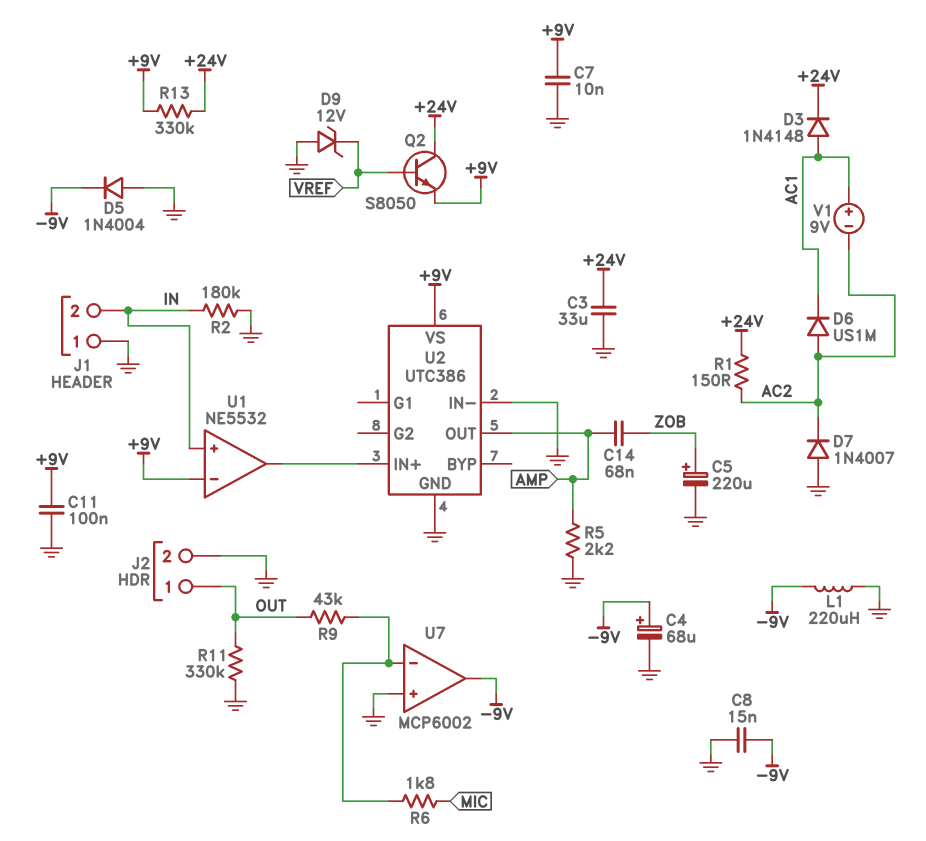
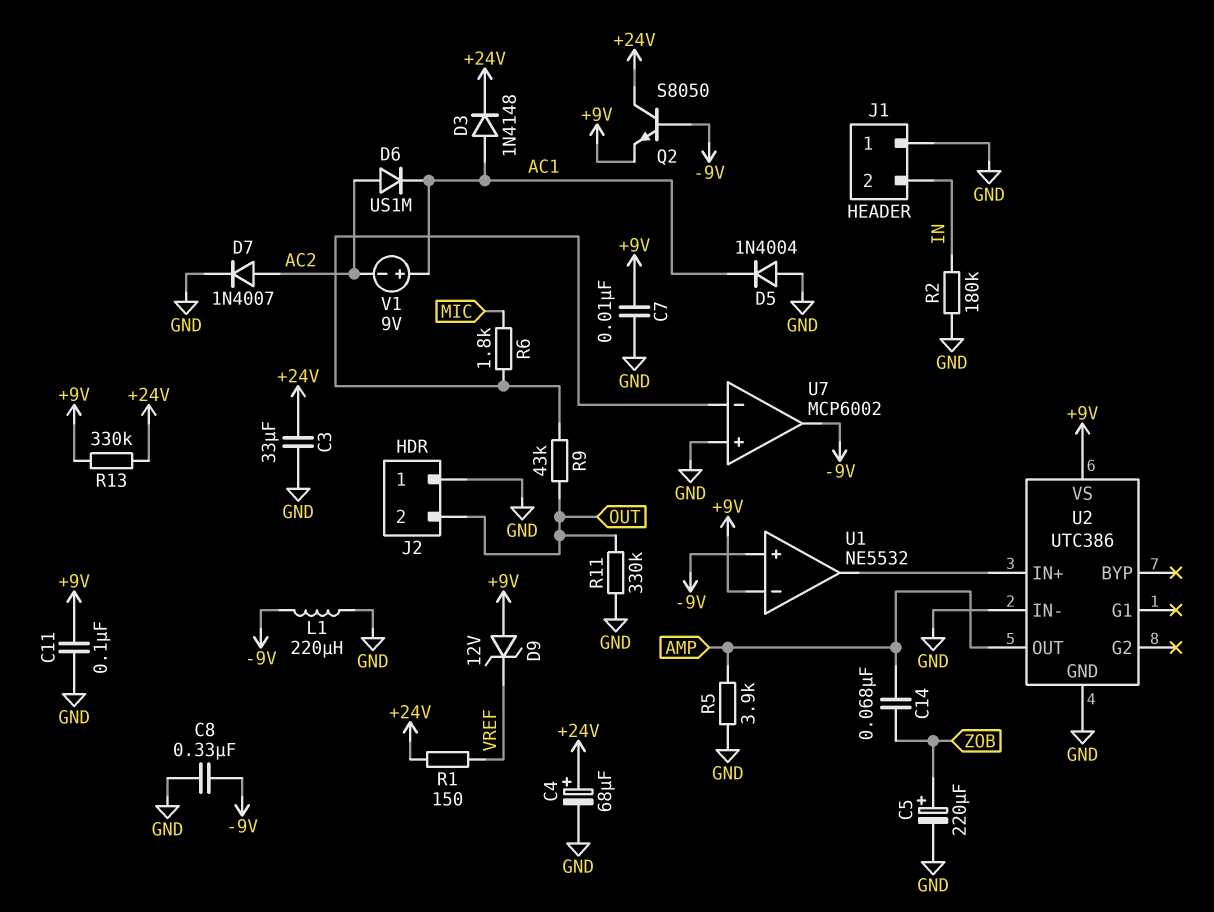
C4: 68uF (plus -9V, minus GND) -> 68uF (plus +24V, minus GND)
C8: 15nF (-9V, GND) -> 330nF (-9V, GND)
D5: diode 1N4004 (A GND, K -9V) -> diode 1N4004 (A GND, K AC1)
D7: diode 1N4007 (A GND, K AC2) -> diode 1N4007 (A AC2, K GND)
D9: zener 12V (A GND, K VREF) -> zener 12V (A +9V, K VREF)
J2 pin 1: OUT -> GND
J2 pin 2: GND -> OUT
Q2: NPN S8050 (B VREF, C +24V, E +9V) -> NPN S8050 (B -9V, C +24V, E +9V)
R1: 150 (+24V, AC2) -> 150 (+24V, VREF)
R5: 2.2k (AMP, GND) -> 3.9k (AMP, GND)
U1 pin in+: IN -> -9V

